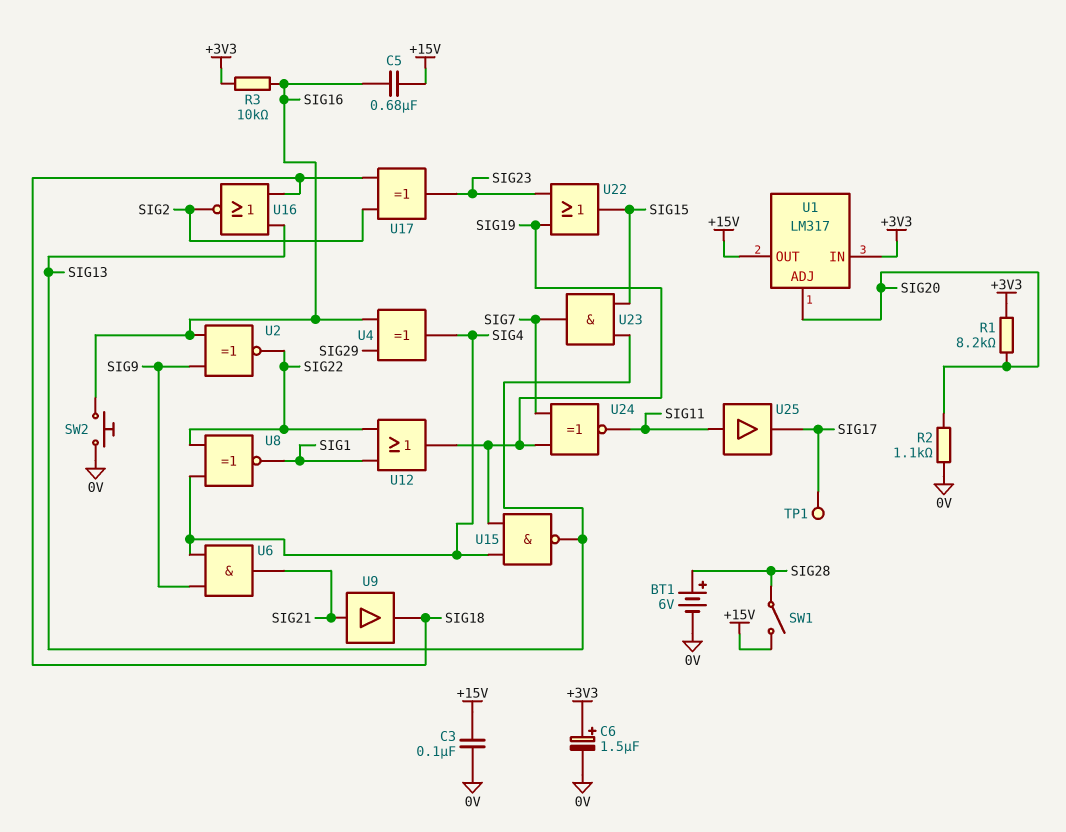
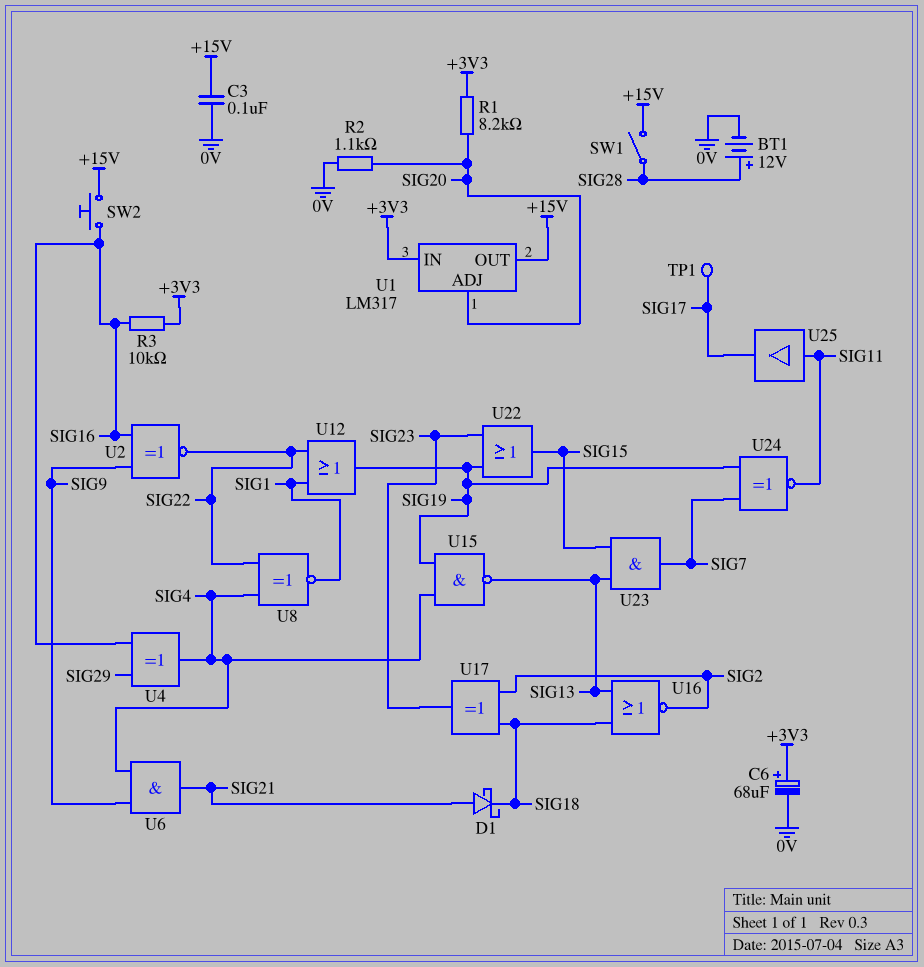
BT1: 6V (plus SIG28, minus 0V) -> 12V (plus SIG28, minus 0V)
C5: 680nF (+15V, SIG16) -> none
C6: 1.5uF (plus +3V3, minus 0V) -> 68uF (plus +3V3, minus 0V)
D1: none -> schottky (A SIG21, K SIG18)
SW2: button (0V, SIG16) -> button (+15V, SIG16)
U9: buffer (in SIG21, out SIG18) -> none

